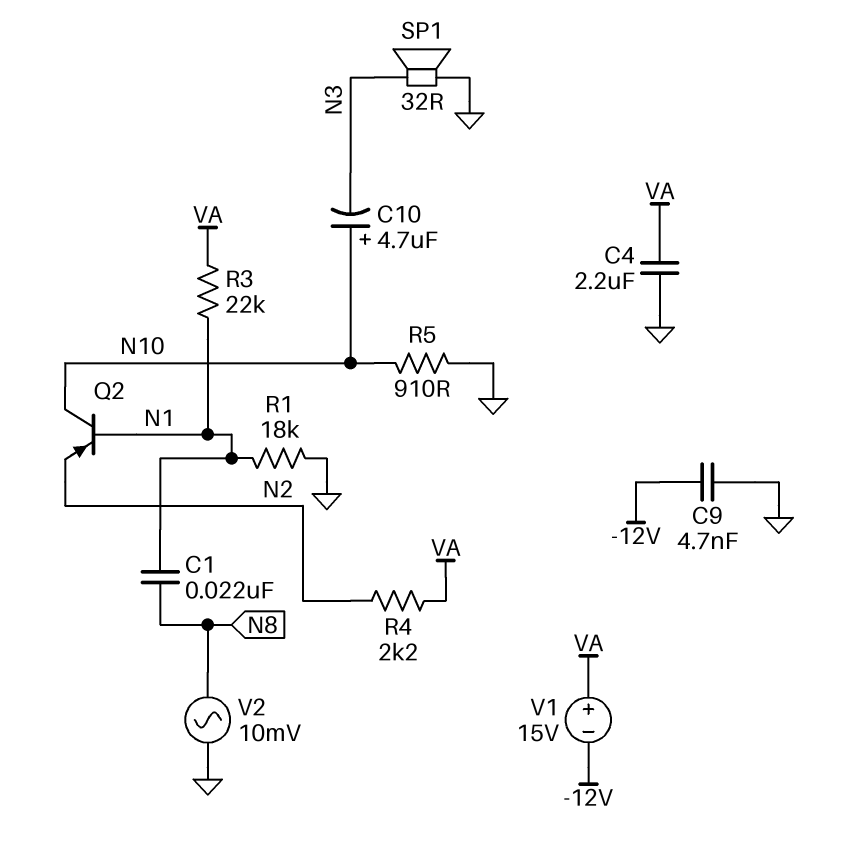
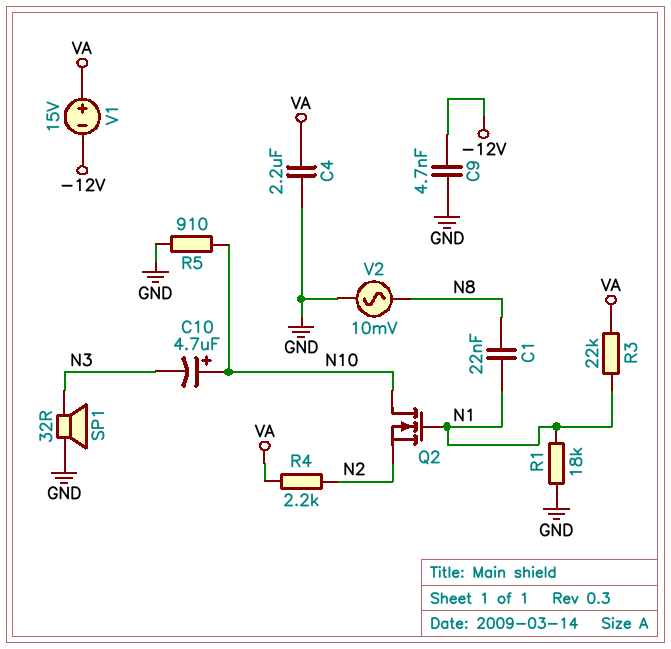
Q2: PNP (B N1, C N10, E N2) -> NMOS (G N1, D N10, S N2)

